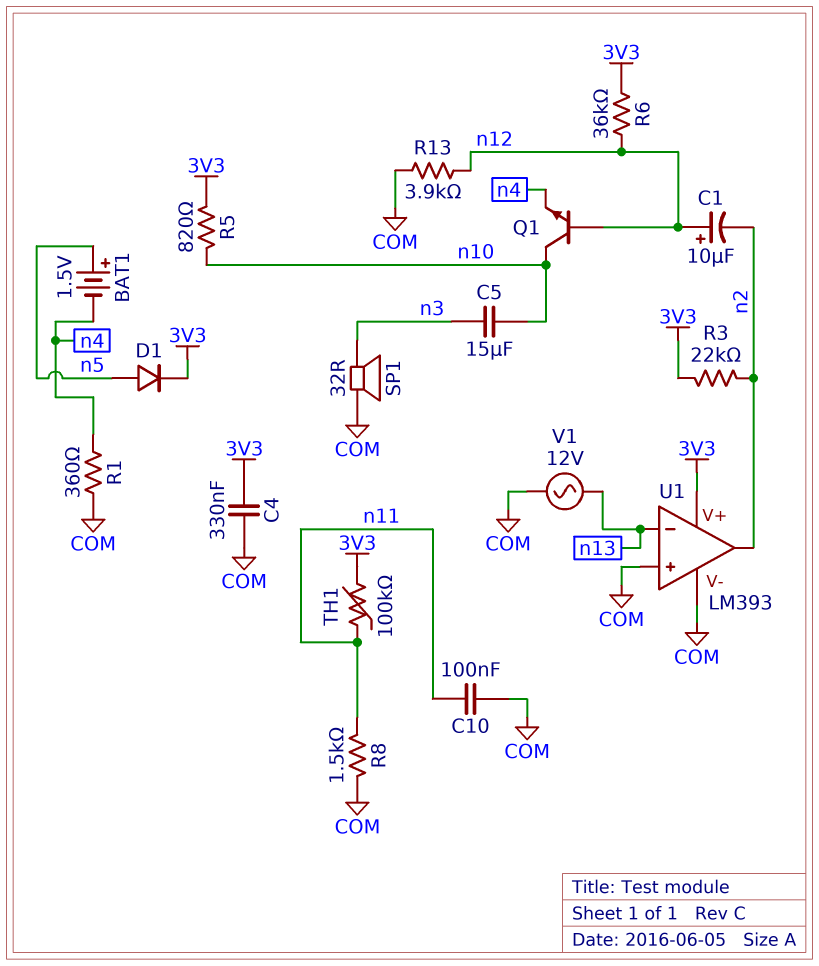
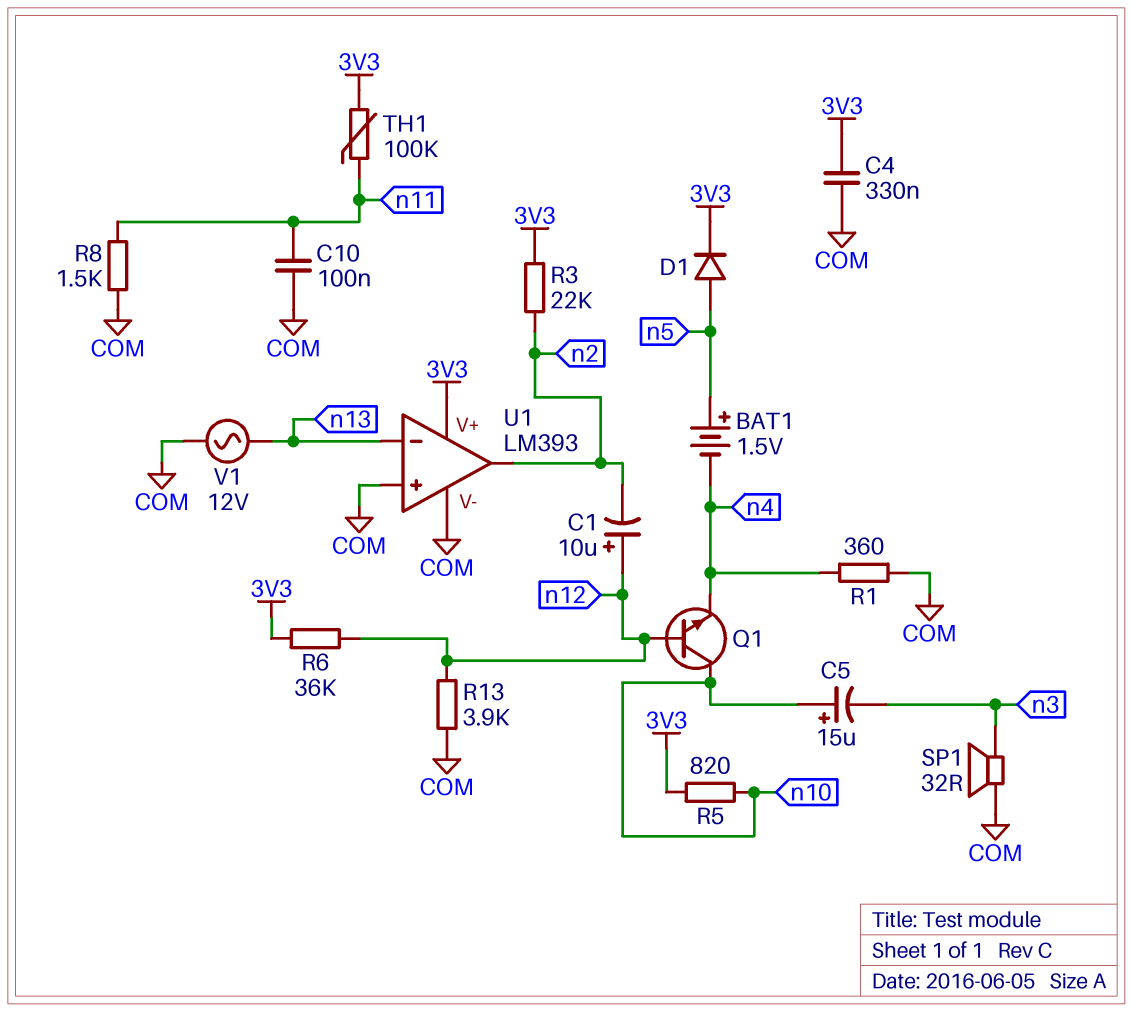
C5: 15uF (n3, n10) -> 15uF (plus n10, minus n3)

